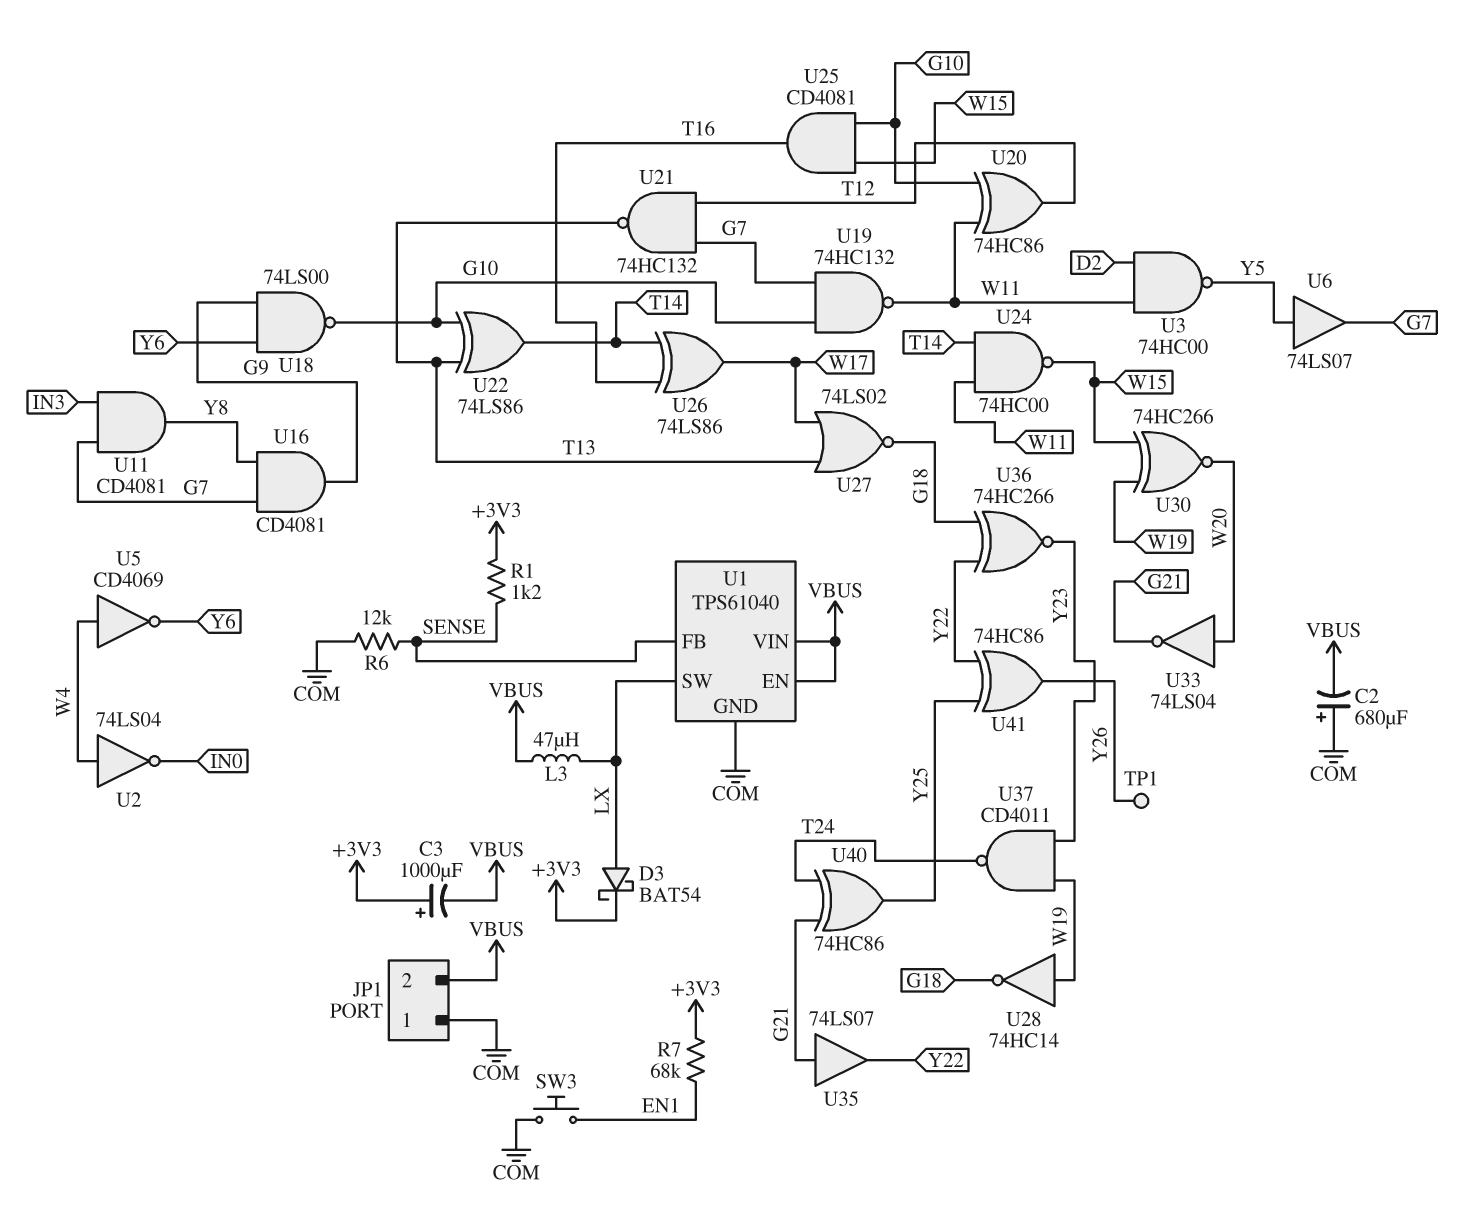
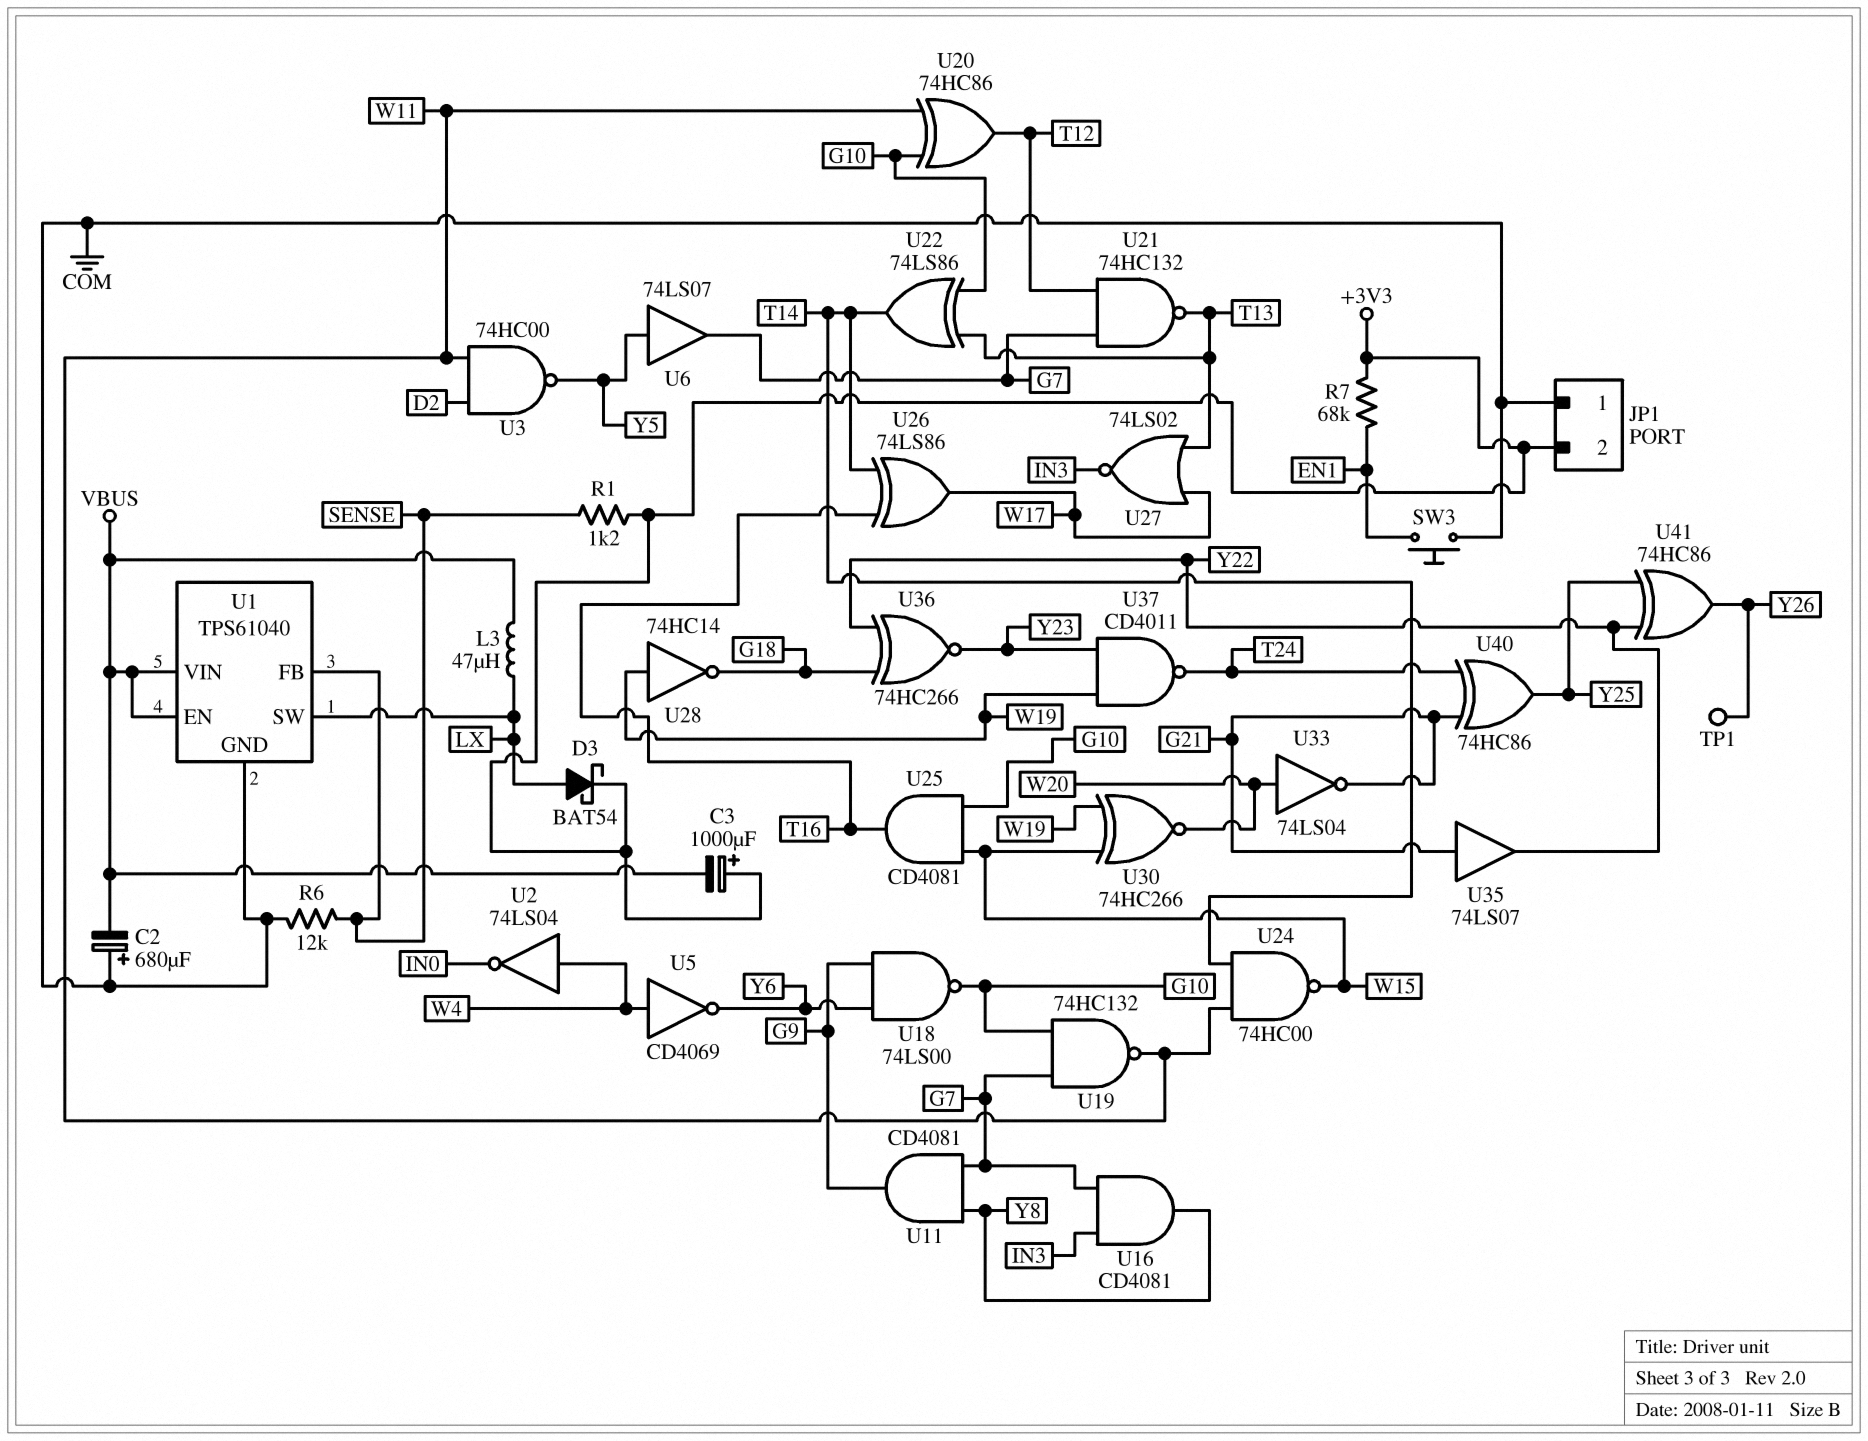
JP1 pin 2: VBUS -> +3V3
U11: AND CD4081 (in G7, in IN3, out Y8) -> AND CD4081 (in G7, in Y8, out G9)
U16: AND CD4081 (in G7, in Y8, out G9) -> AND CD4081 (in G7, in IN3, out Y8)
U27: NOR 74LS02 (in T13, in W17, out G18) -> NOR 74LS02 (in T13, in W17, out IN3)

